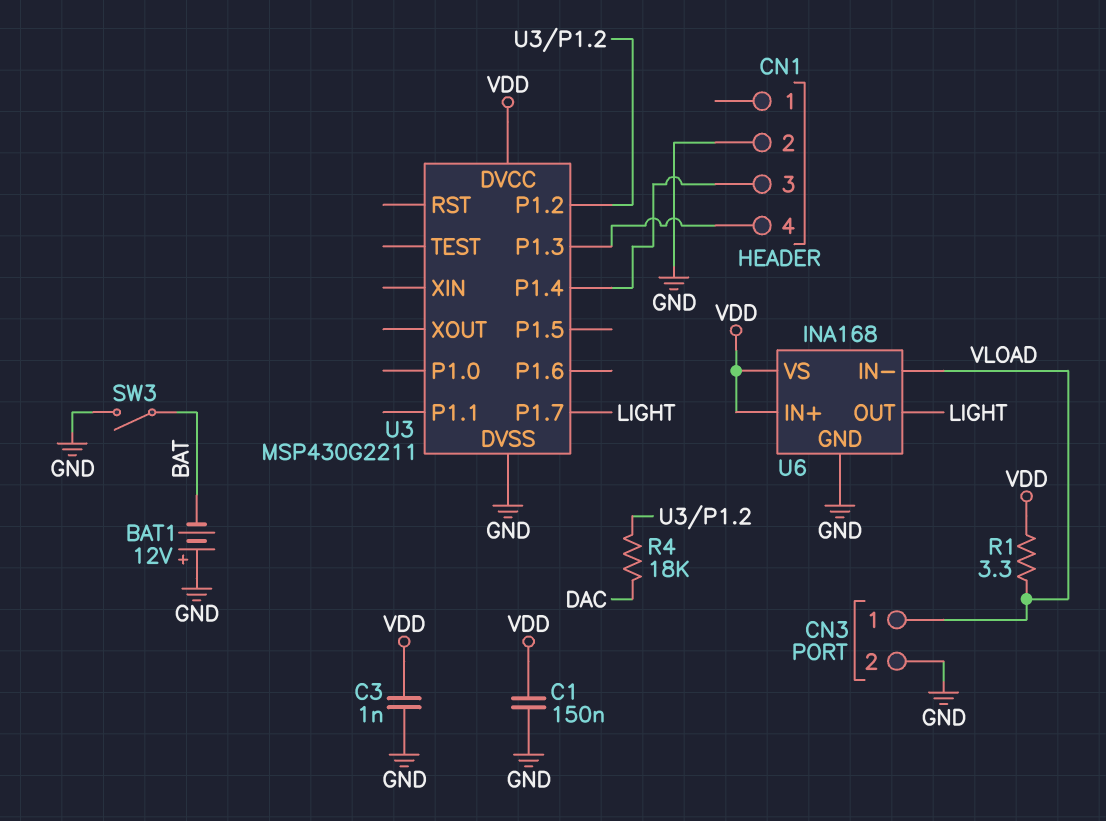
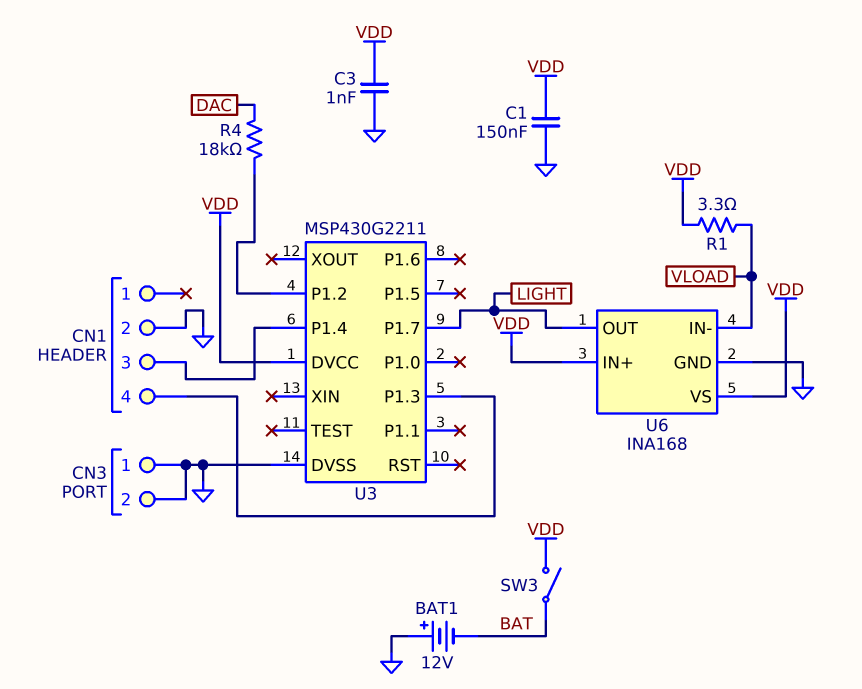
CN3 pin 1: VLOAD -> GND
SW3: switch (BAT, GND) -> switch (BAT, VDD)

